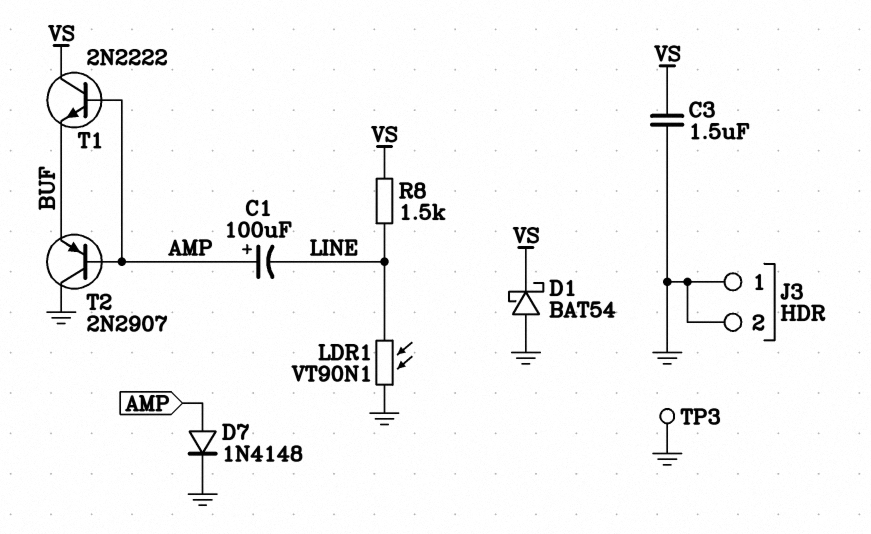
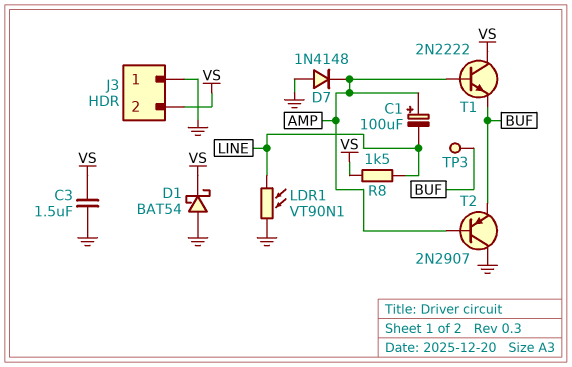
D7: diode 1N4148 (A AMP, K GND) -> diode 1N4148 (A GND, K AMP)
J3 pin 2: GND -> VS
TP3: test point (GND) -> test point (BUF)

